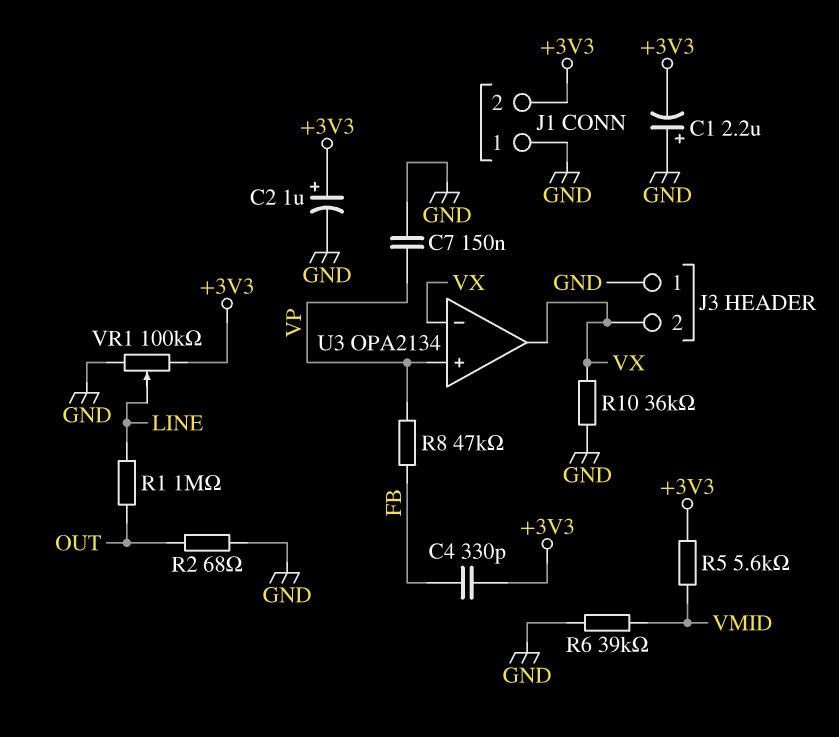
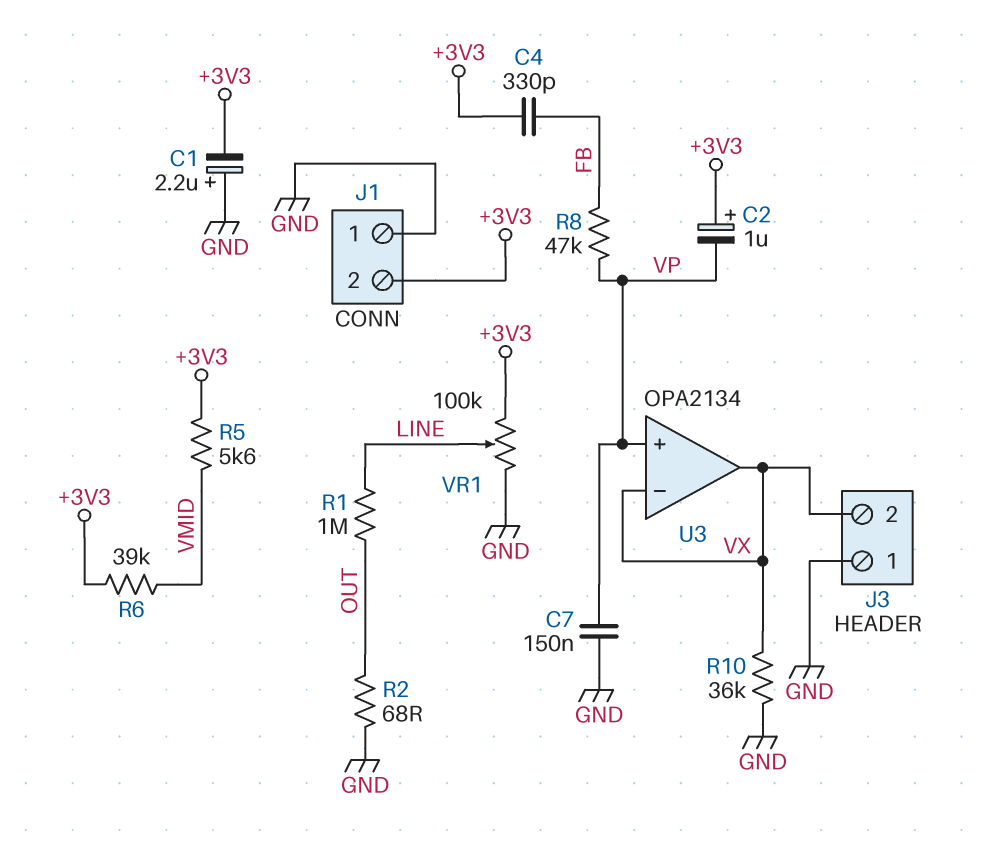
C2: 1uF (plus +3V3, minus GND) -> 1uF (plus +3V3, minus VP)
R6: 39k (GND, VMID) -> 39k (+3V3, VMID)

